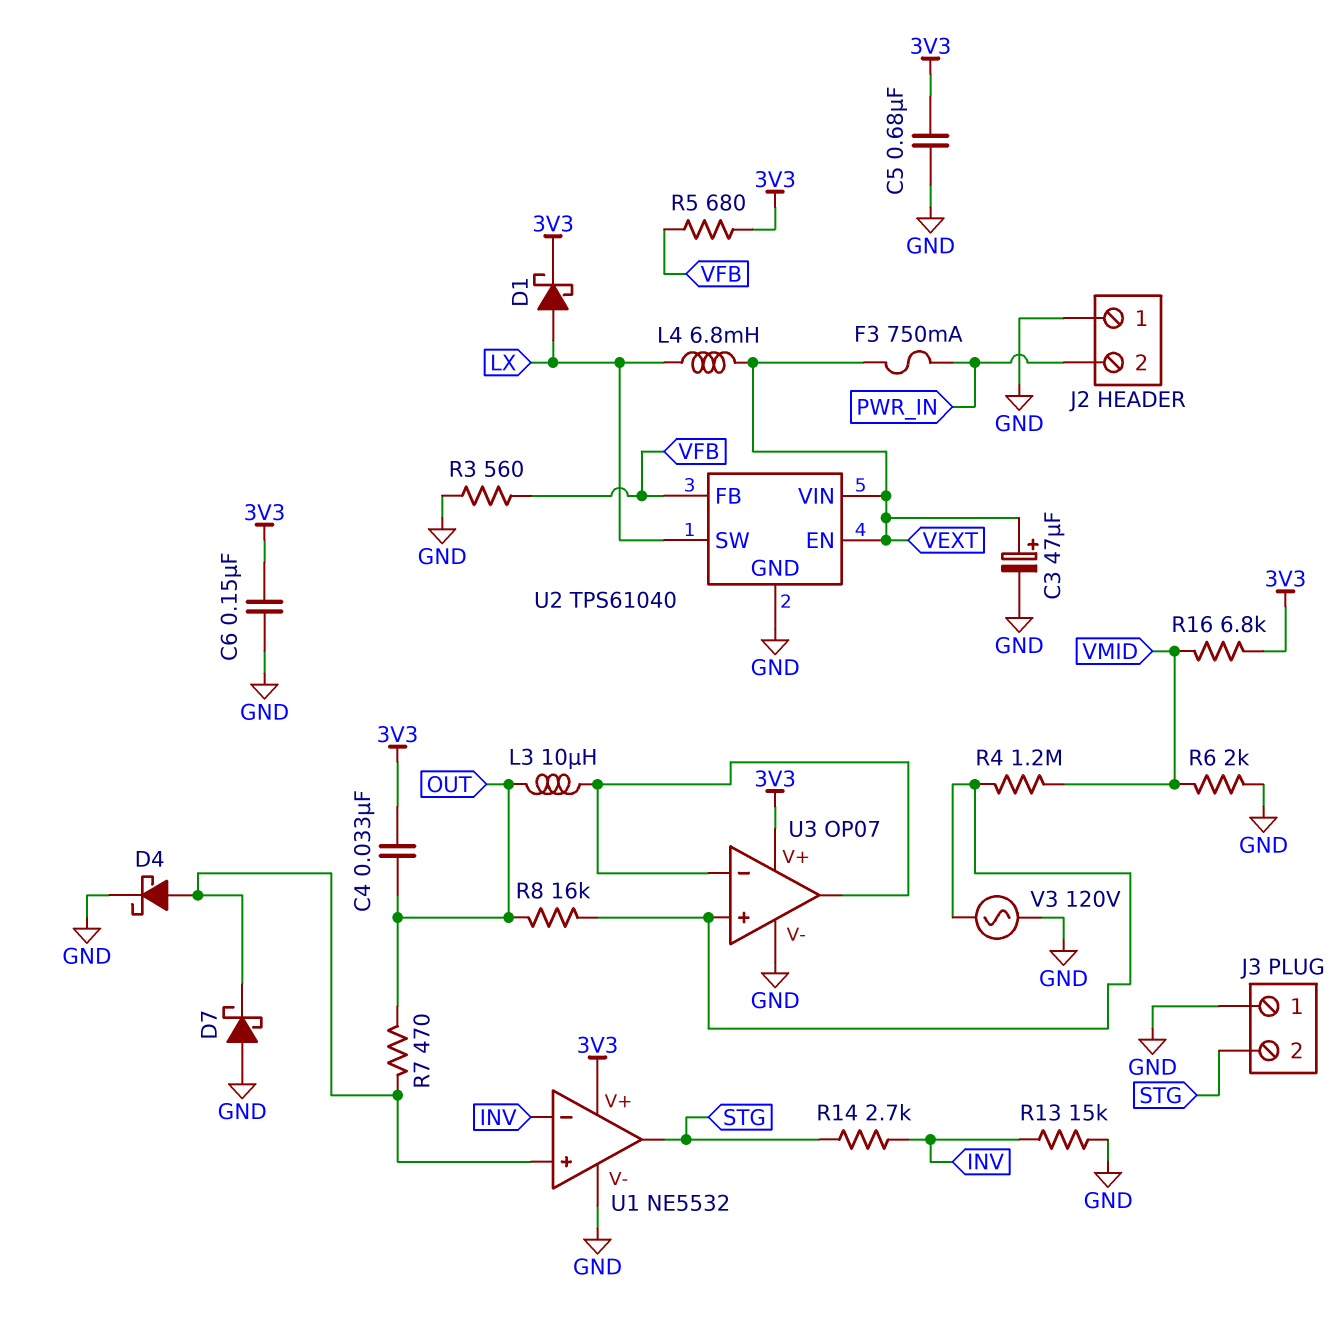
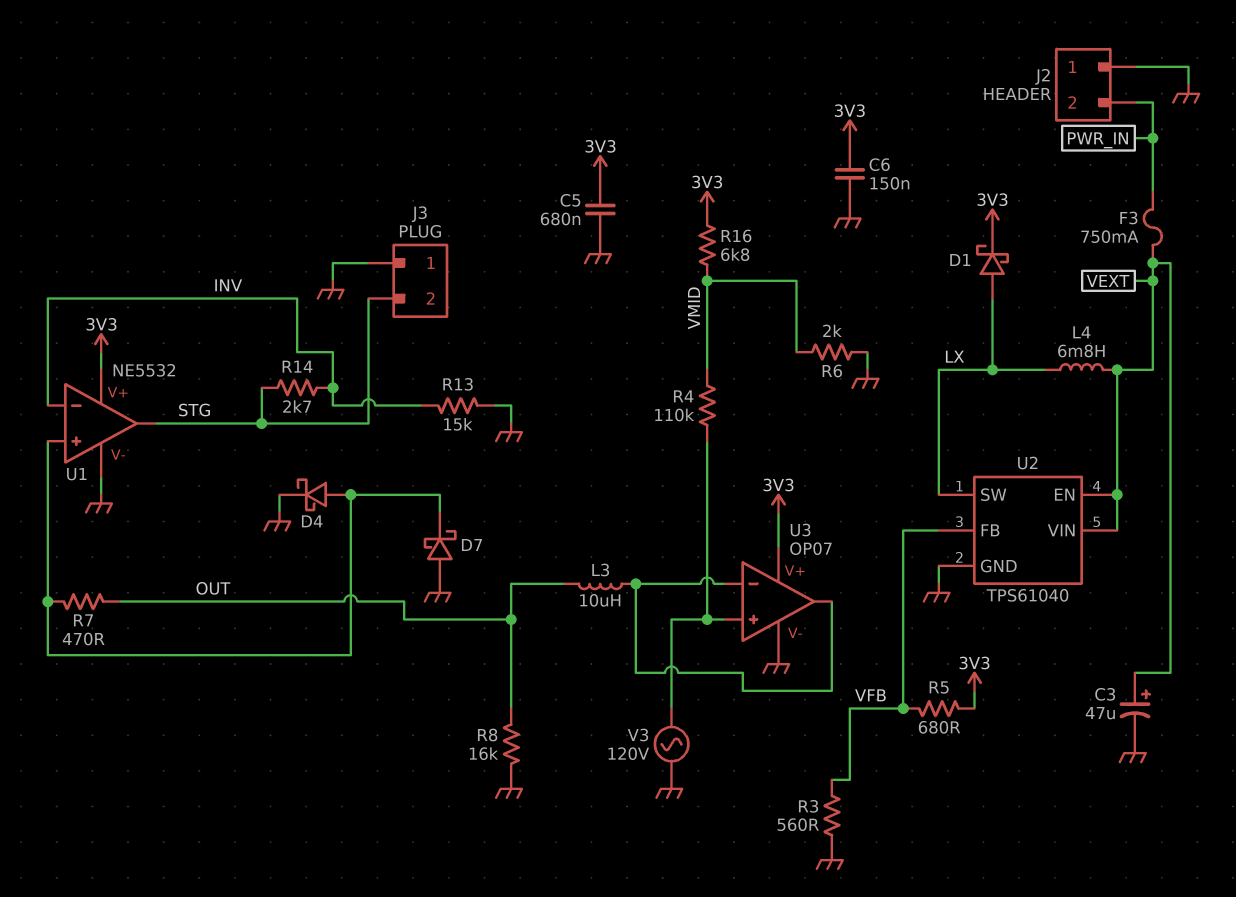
C4: 33nF (3V3, OUT) -> none
R4: 1.2M (U3/in+, VMID) -> 110k (U3/in+, VMID)
R8: 16k (OUT, U3/in+) -> 16k (GND, OUT)

